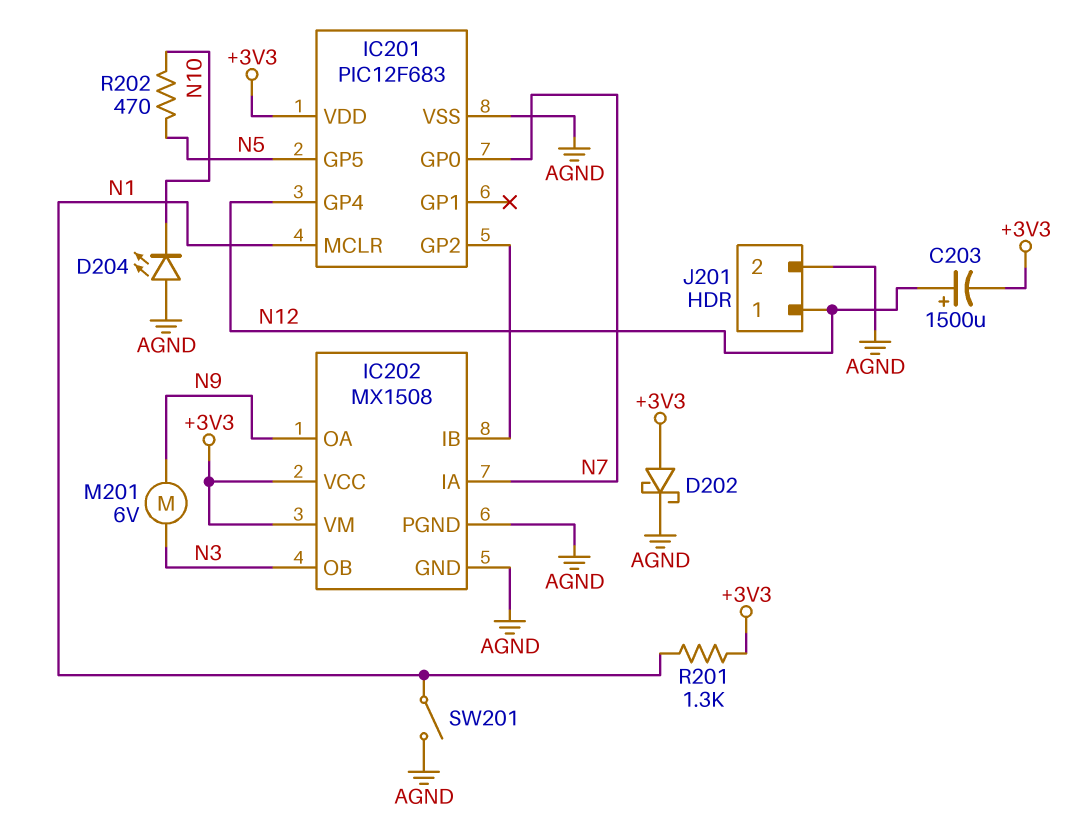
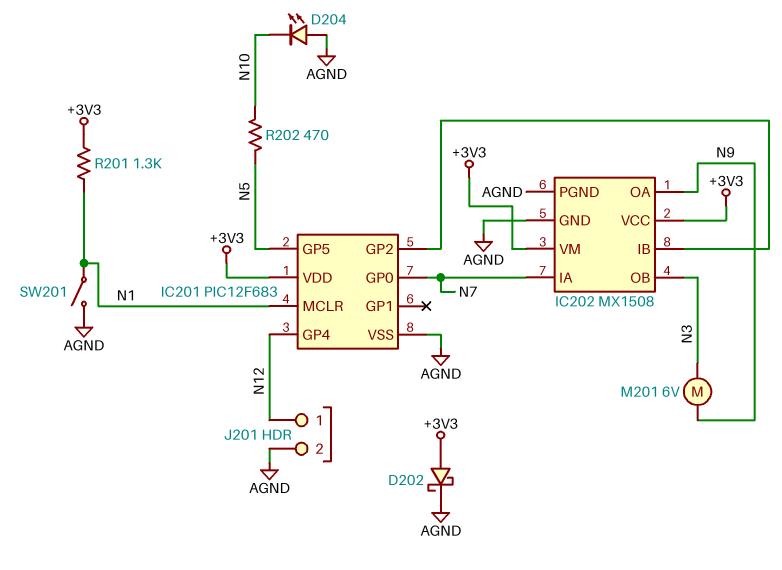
C203: 1500uF (plus N12, minus +3V3) -> none

